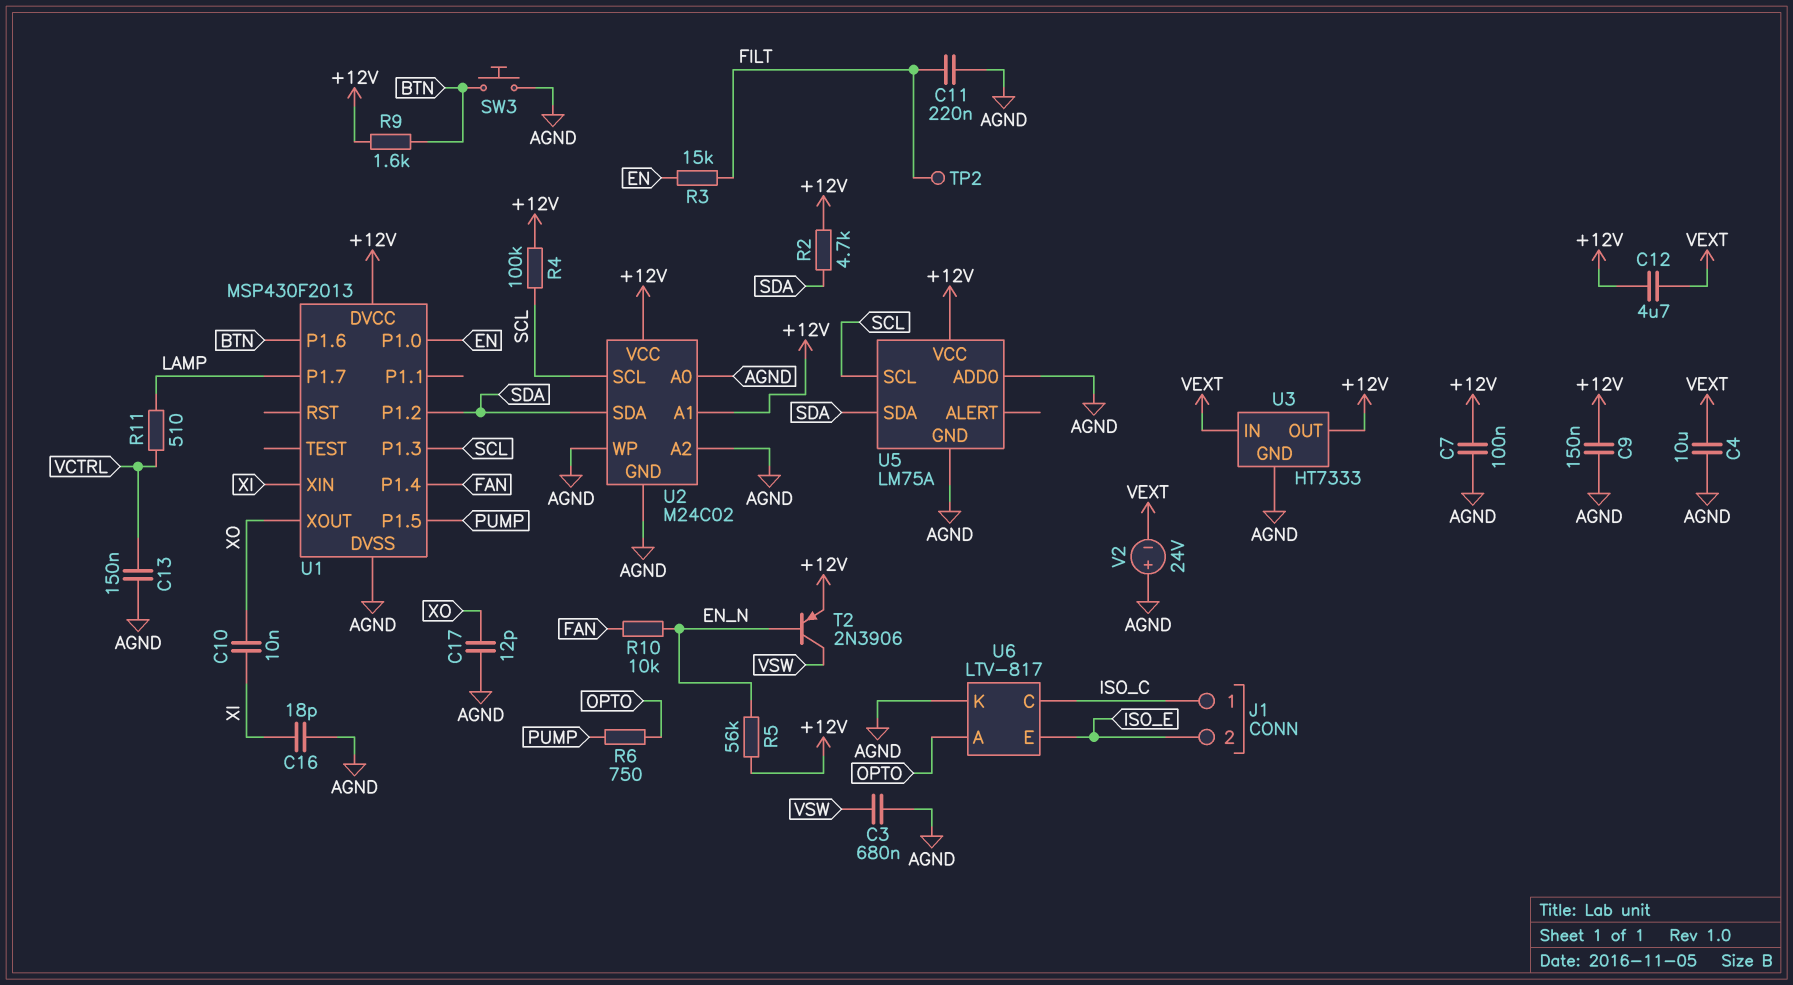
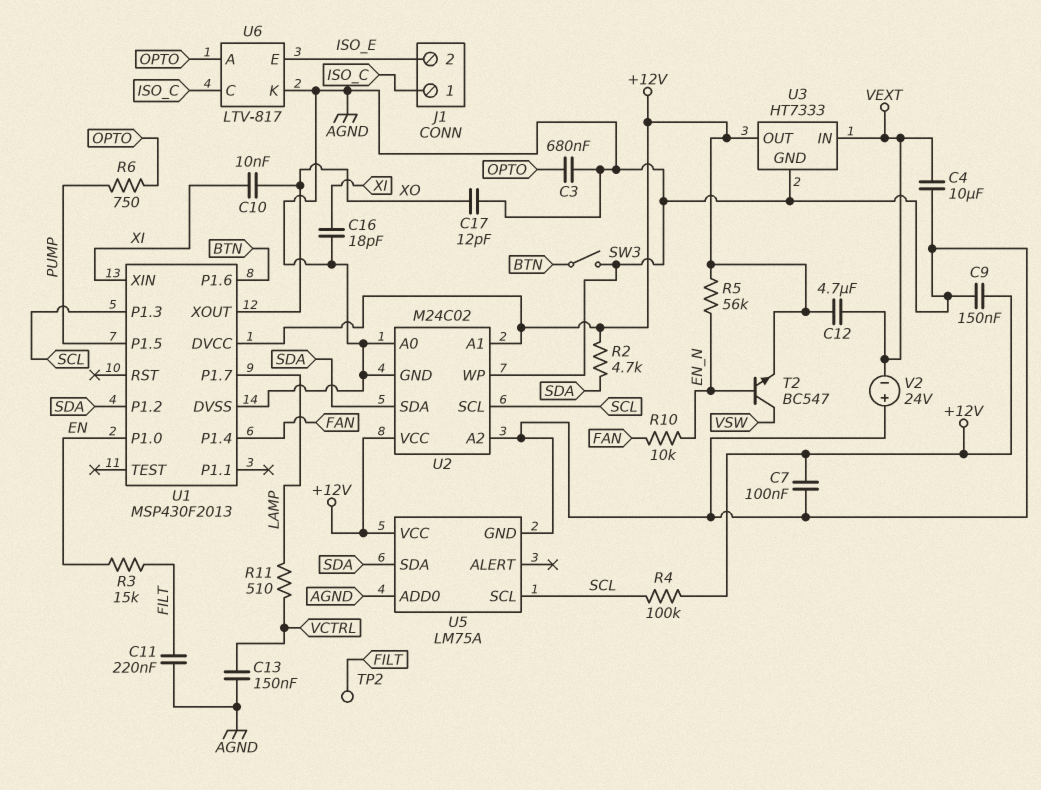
C3: 680nF (AGND, VSW) -> 680nF (AGND, OPTO)
R9: 1.6k (+12V, BTN) -> none
SW3: button (AGND, BTN) -> switch (AGND, BTN)
T2: PNP 2N3906 (B EN_N, C VSW, E +12V) -> NPN BC547 (B EN_N, C VSW, E +12V)

